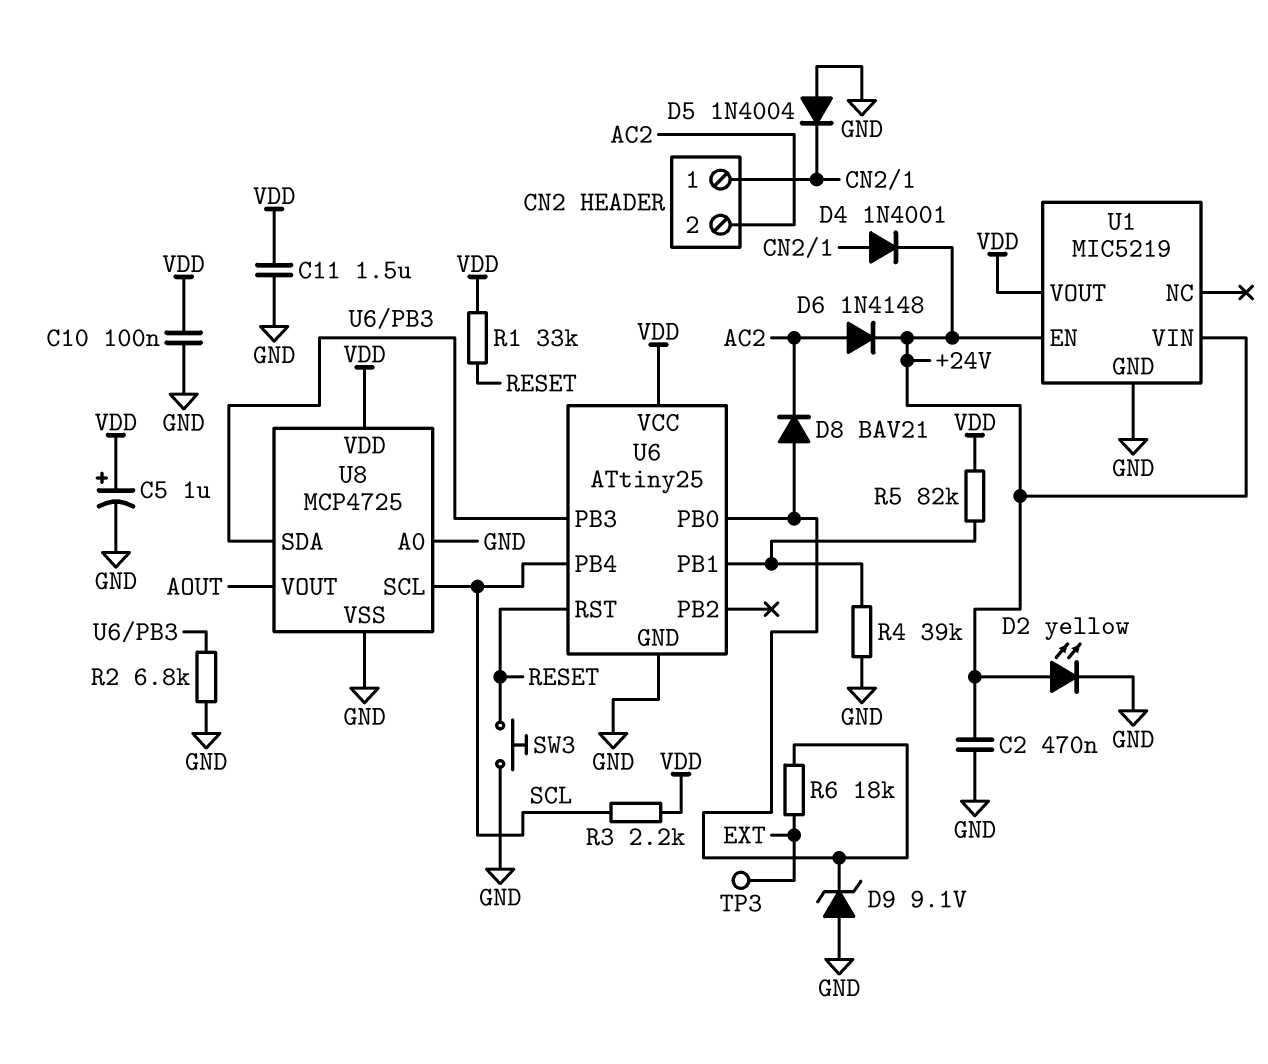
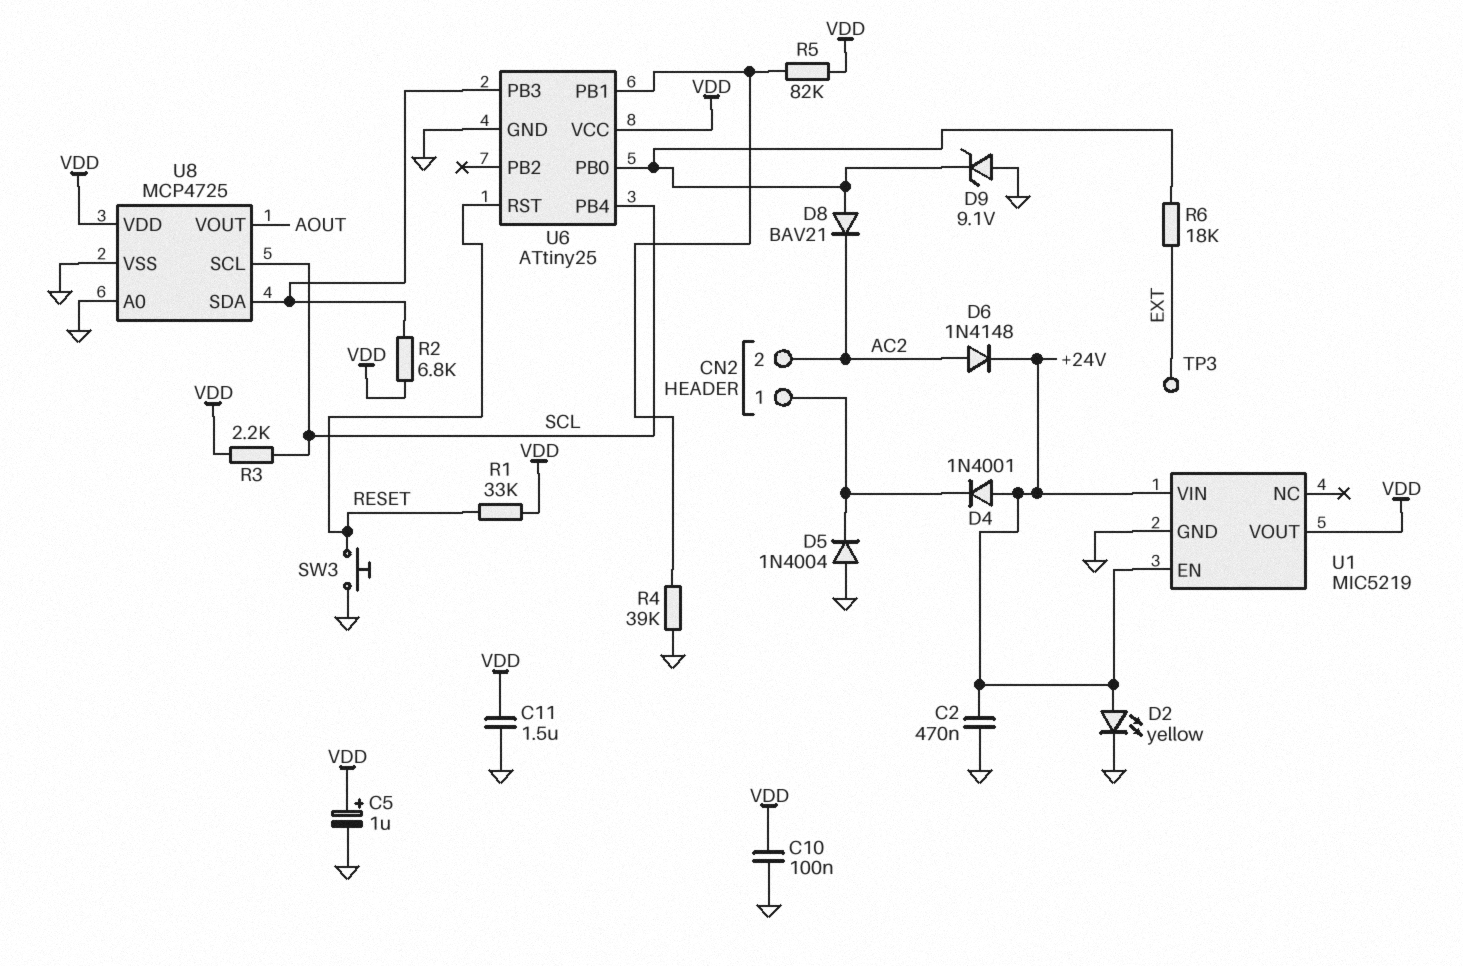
D4: diode 1N4001 (A CN2/1, K +24V) -> diode 1N4001 (A +24V, K CN2/1)
R2: 6.8k (GND, U6/PB3) -> 6.8k (U6/PB3, VDD)

